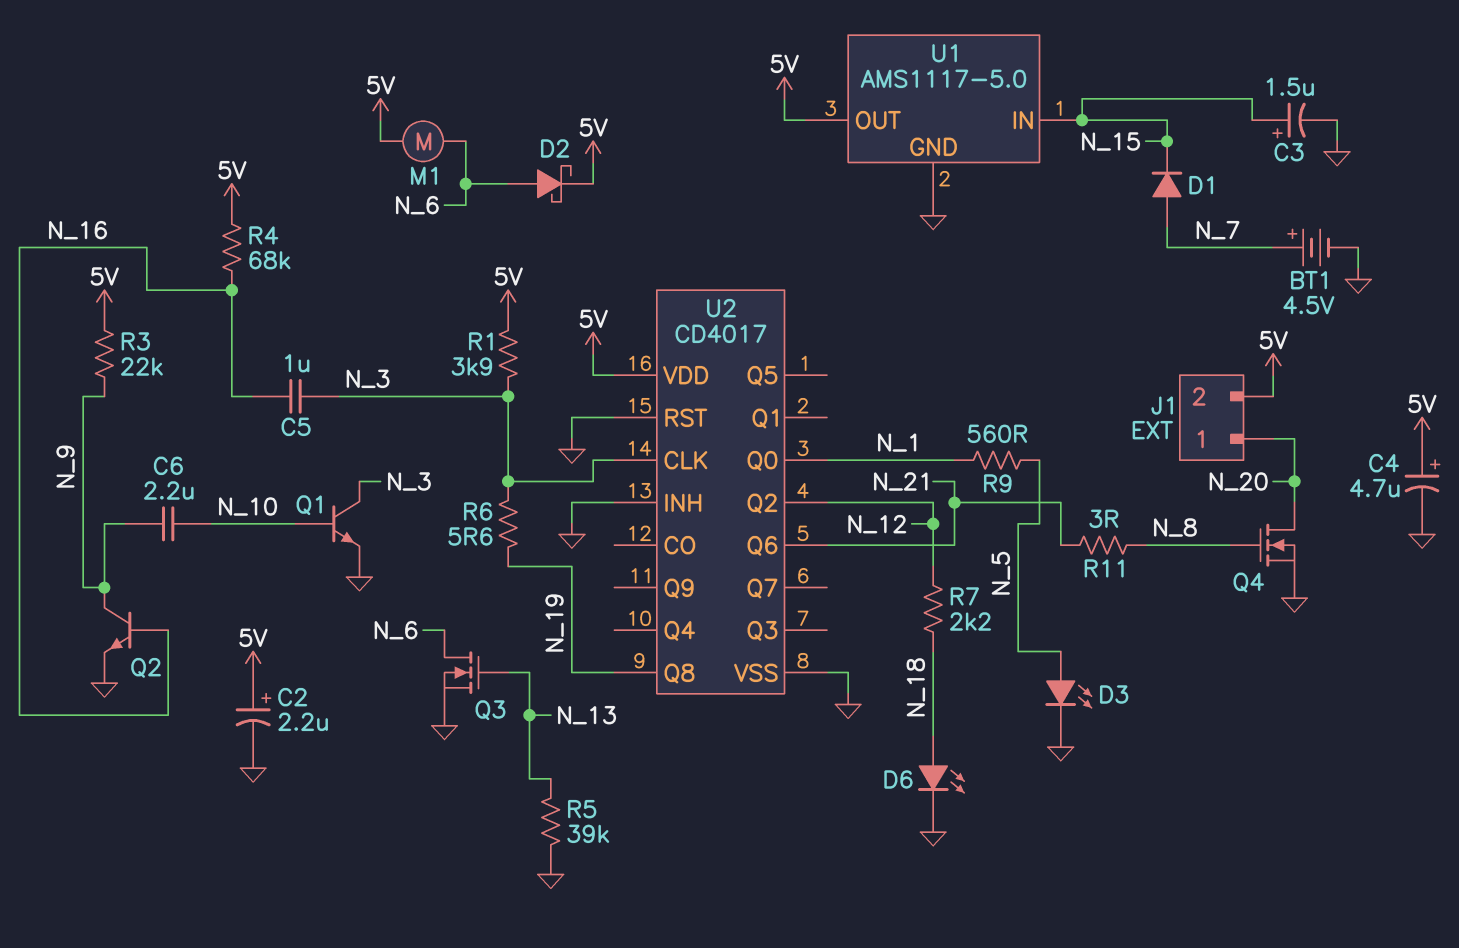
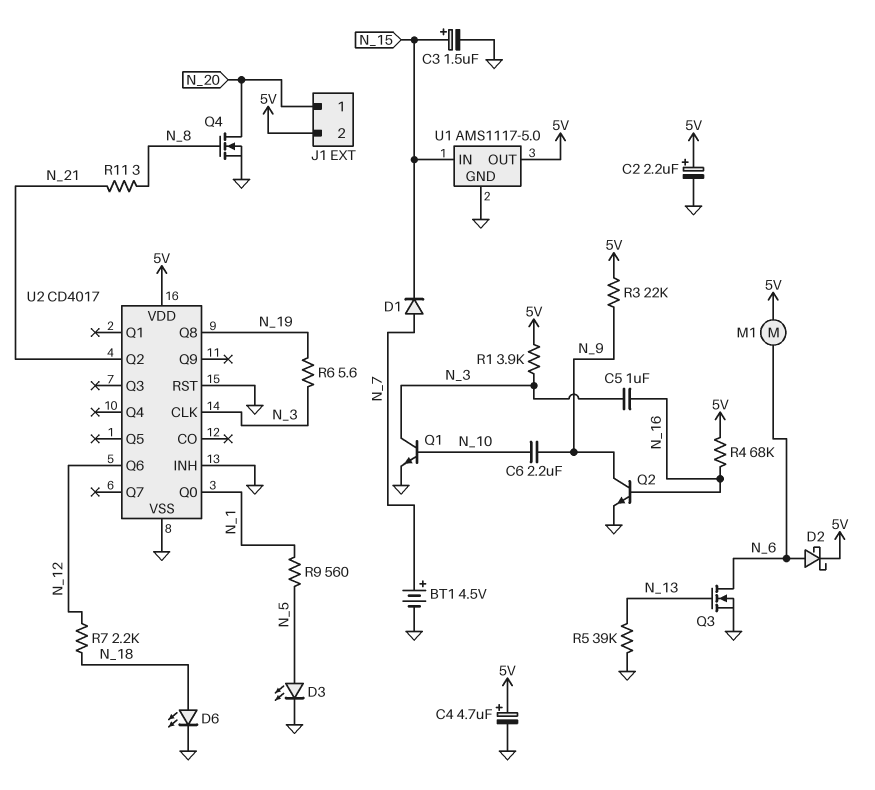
U2 pin Q2: N_12 -> N_21
U2 pin Q6: N_21 -> N_12

